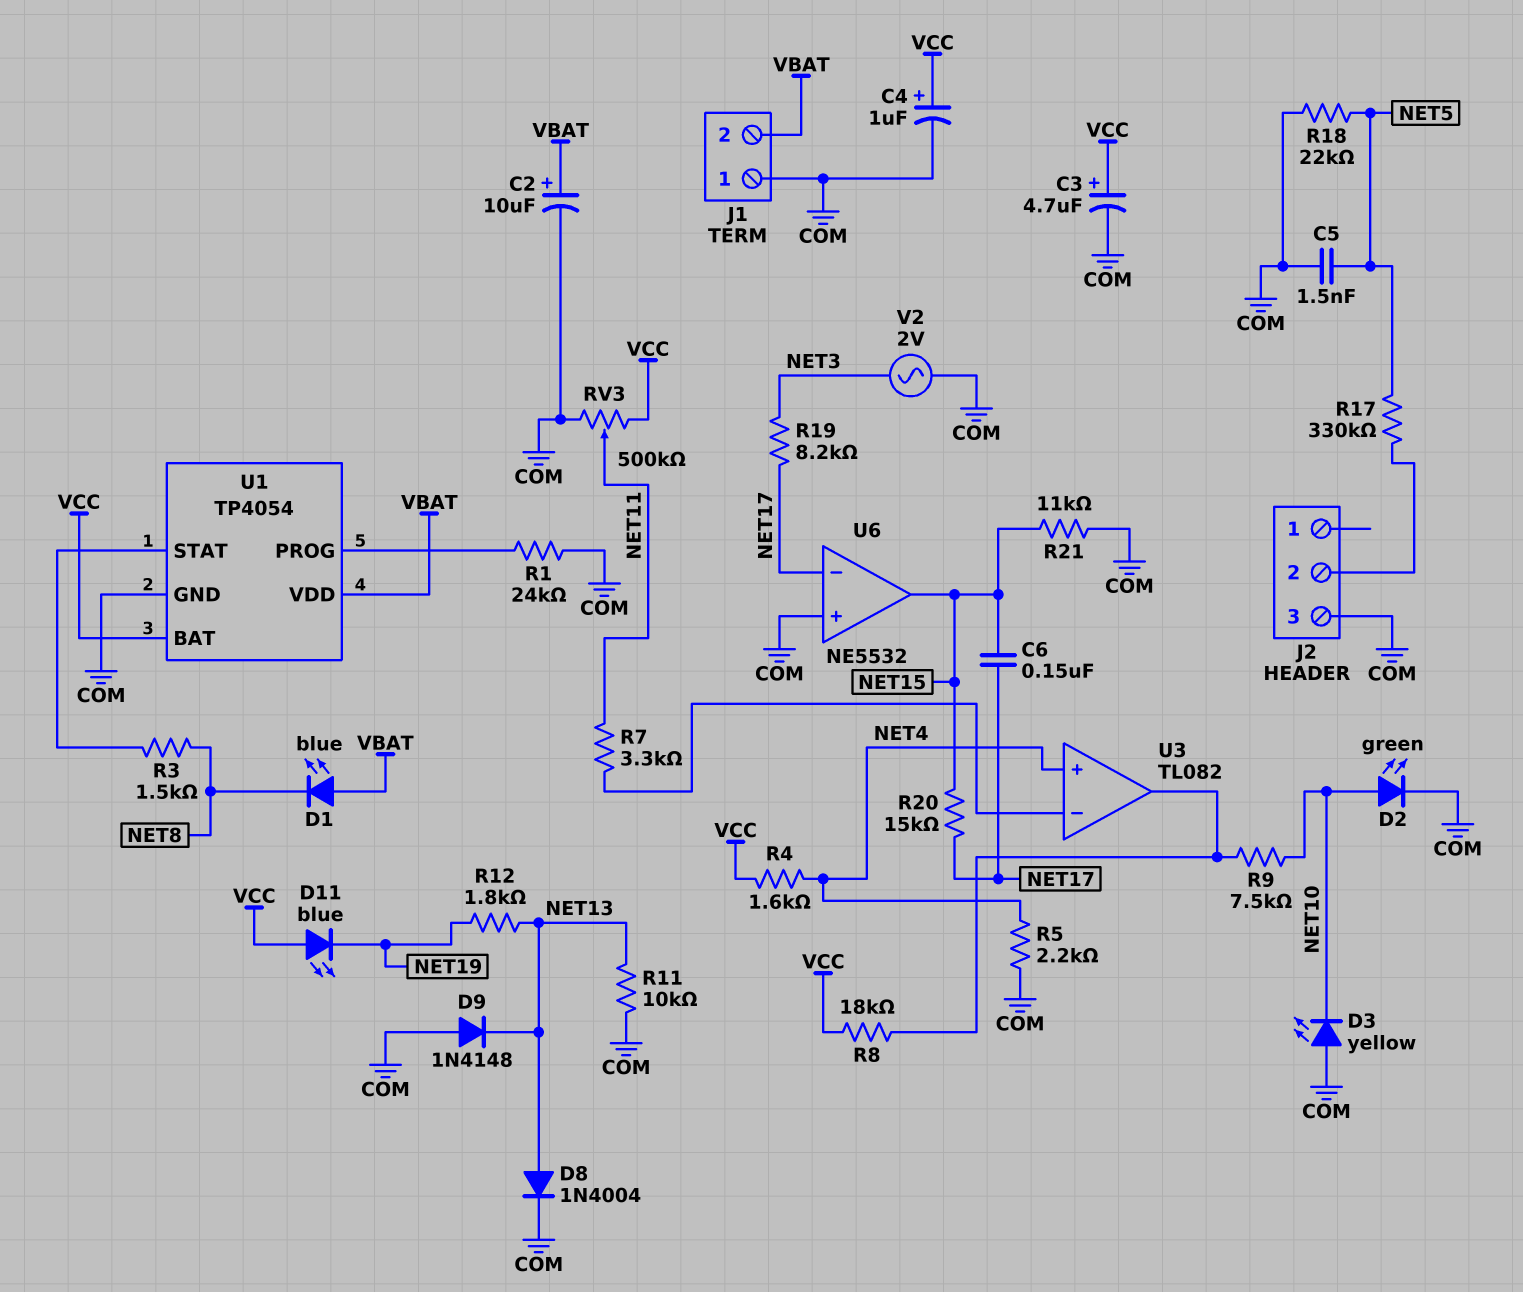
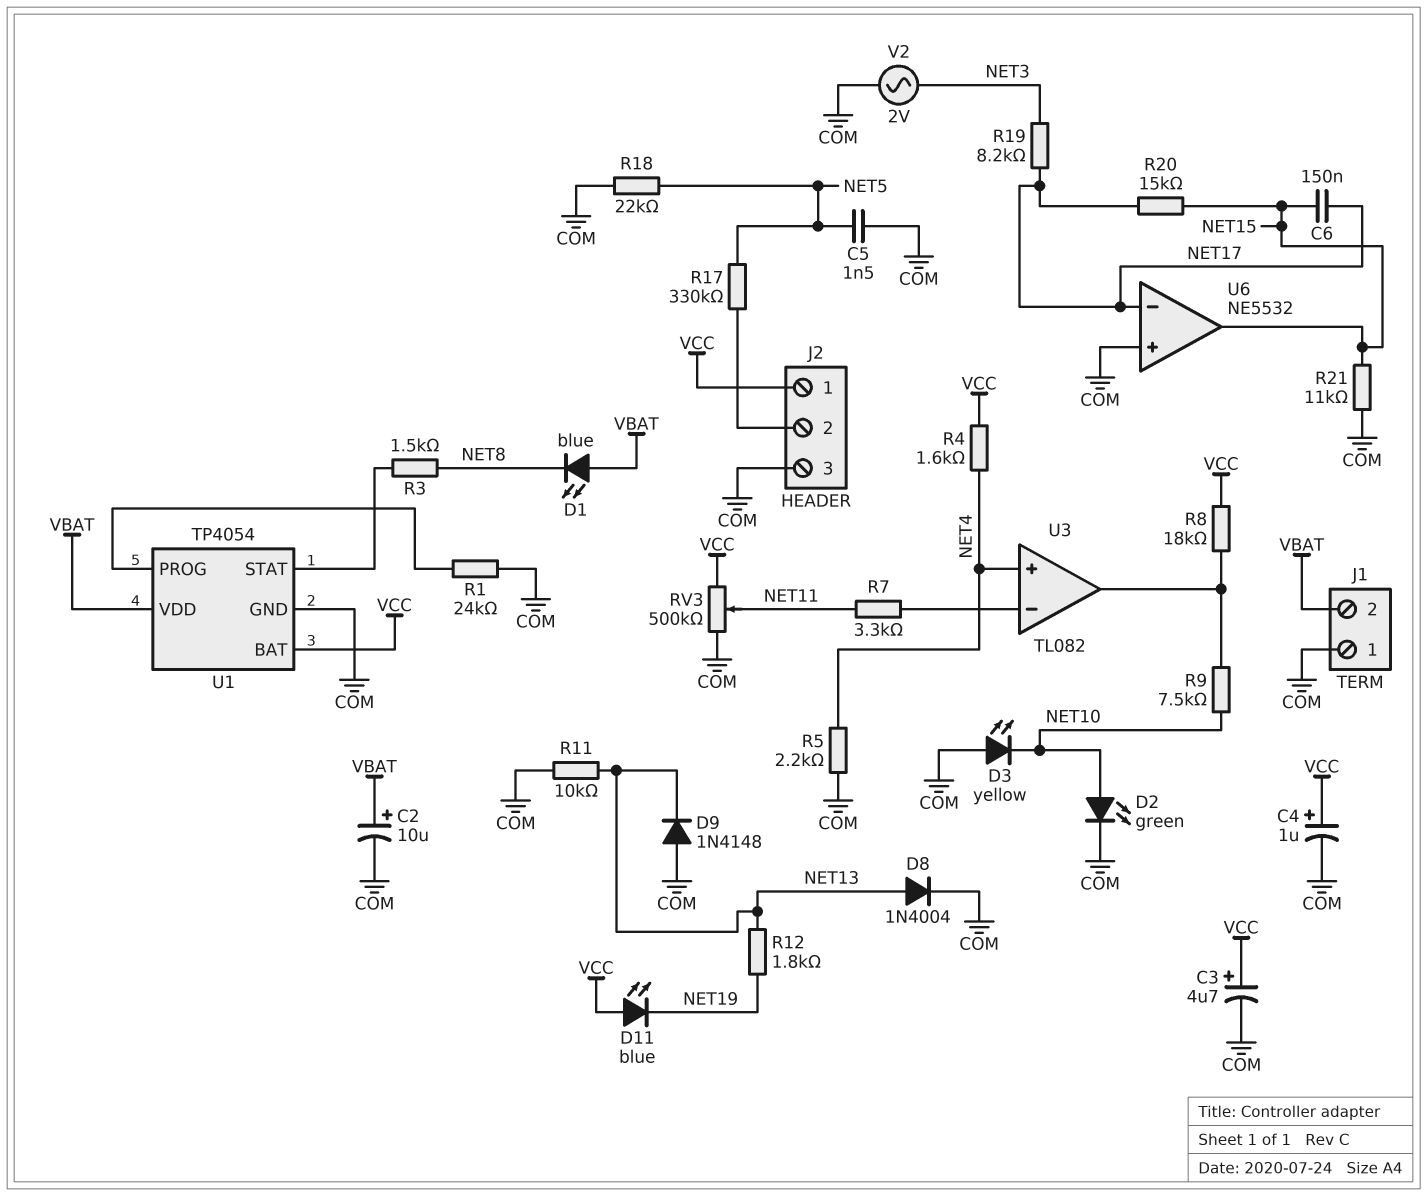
J2 pin 1: none -> VCC

